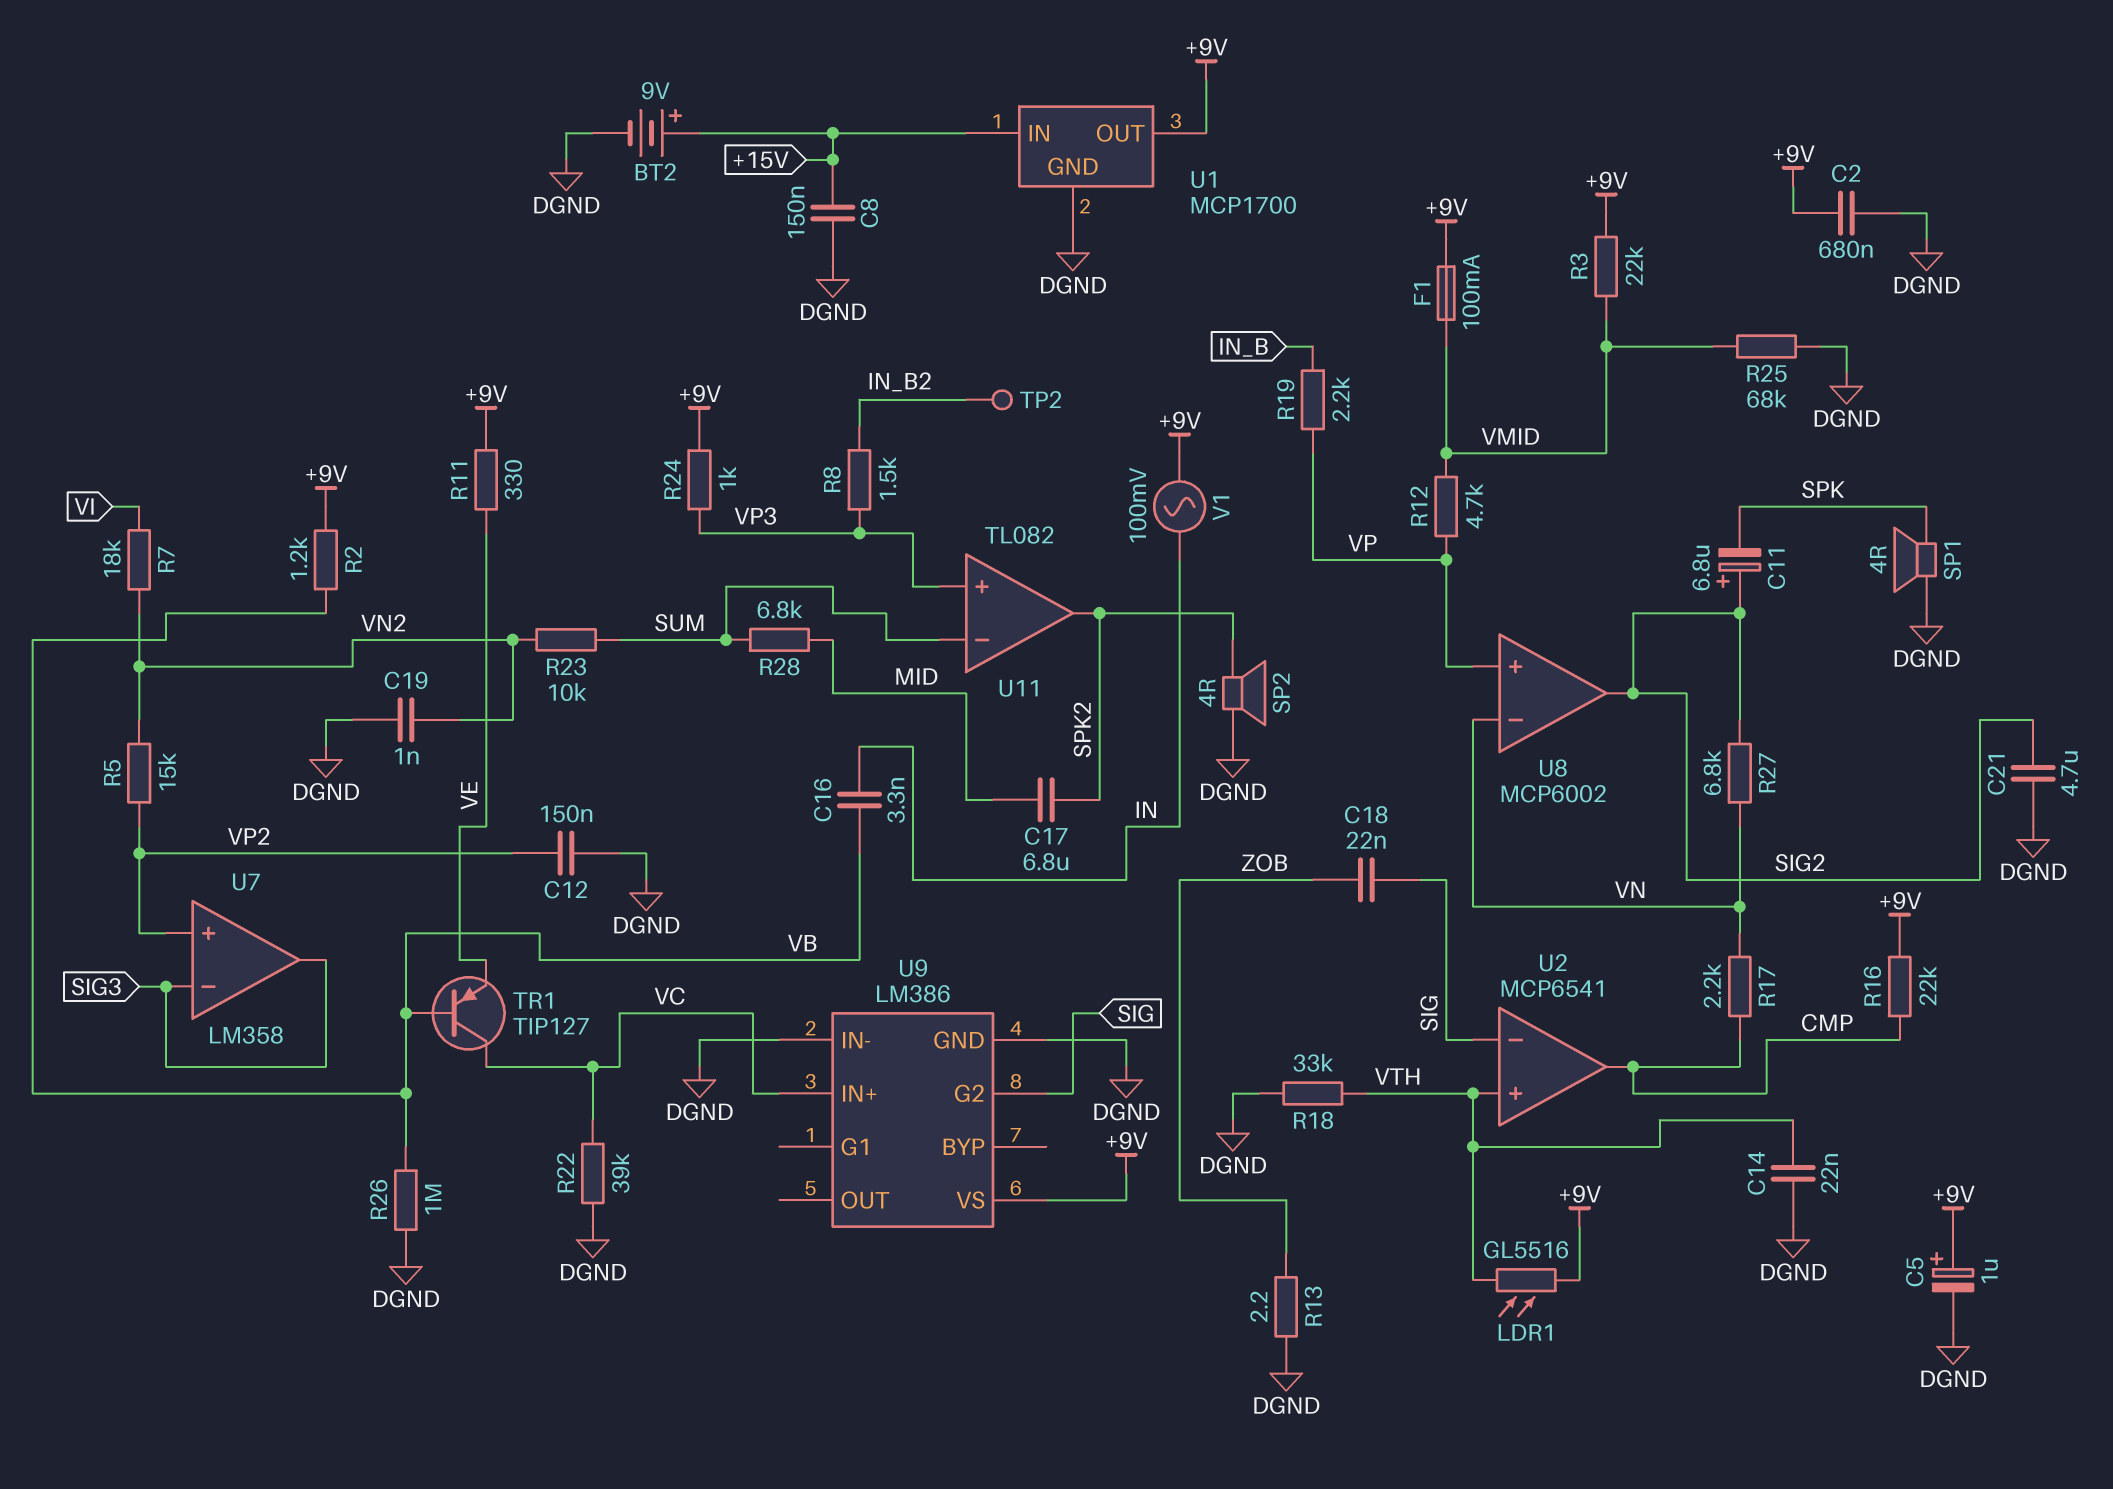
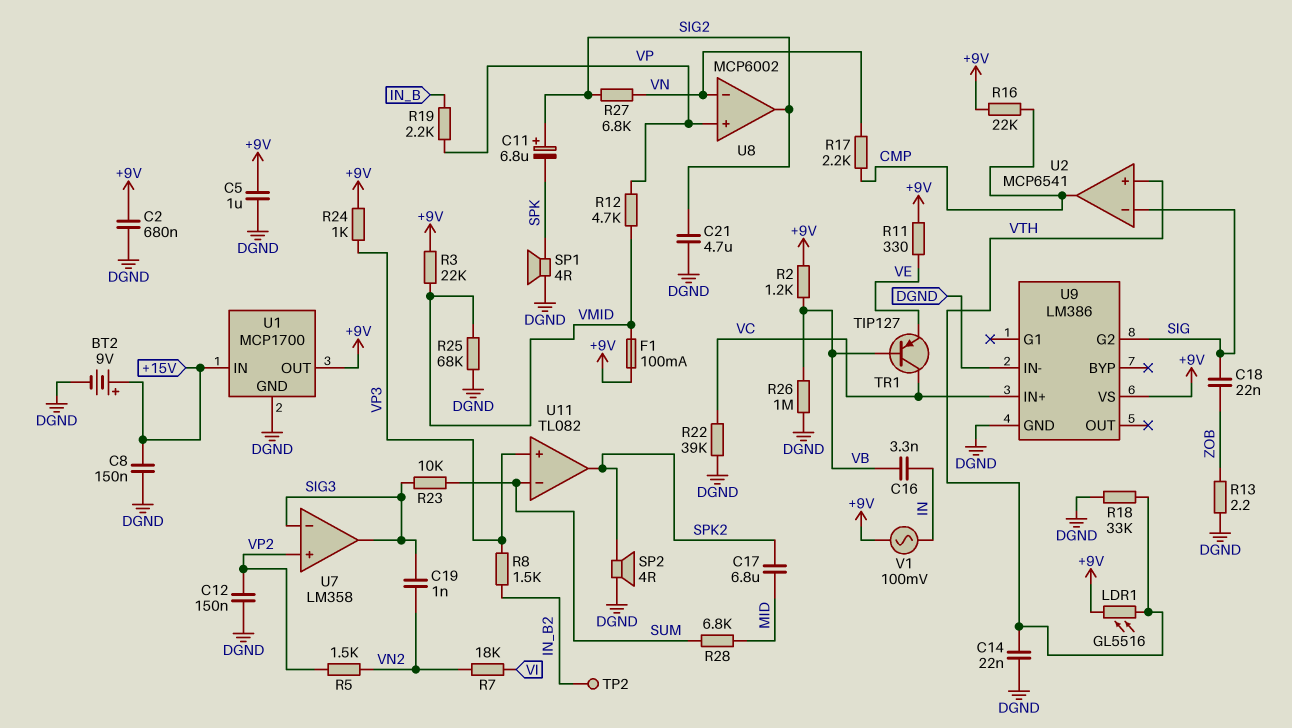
C5: 1uF (plus +9V, minus DGND) -> 1uF (+9V, DGND)
C19: 1nF (DGND, VN2) -> 1nF (SIG3, VN2)
R5: 15k (VN2, VP2) -> 1.5k (VN2, VP2)
R23: 10k (SUM, VN2) -> 10k (SIG3, SUM)

